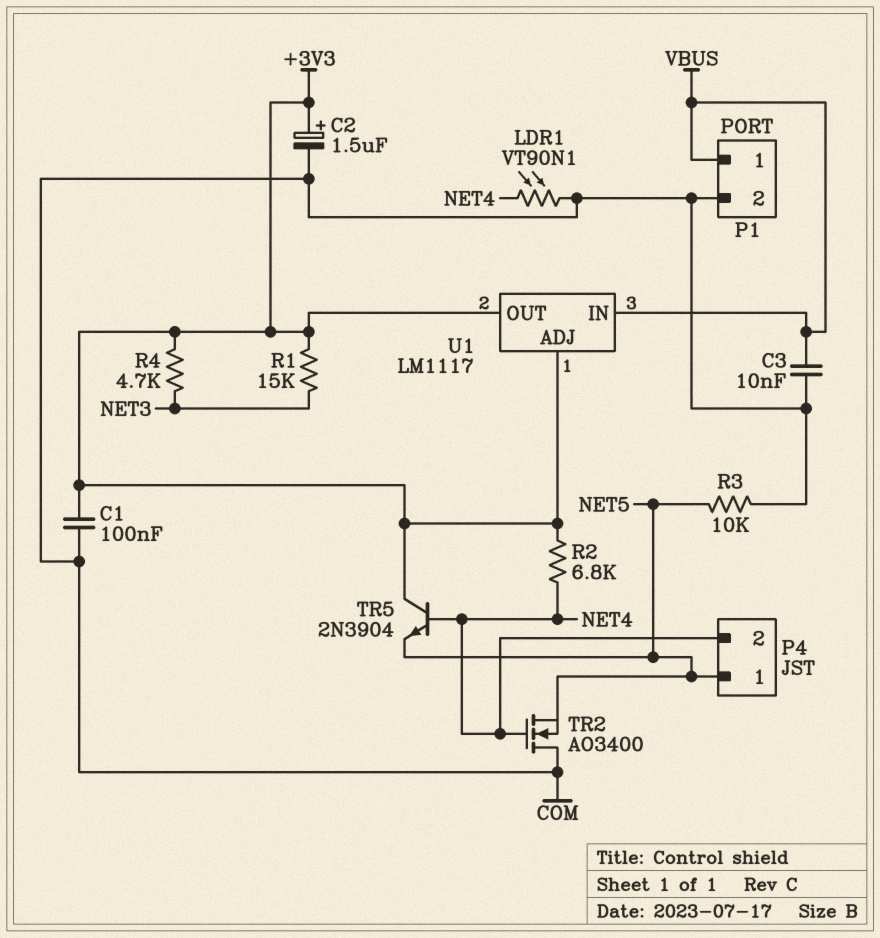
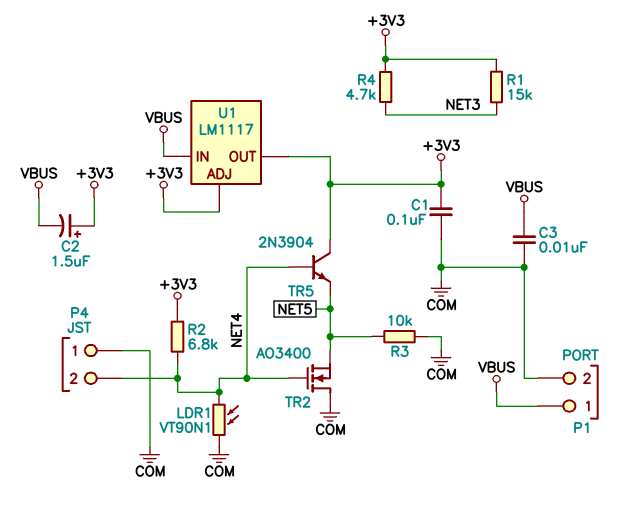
C2: 1.5uF (plus +3V3, minus COM) -> 1.5uF (plus +3V3, minus VBUS)
P4 pin 1: NET5 -> COM

